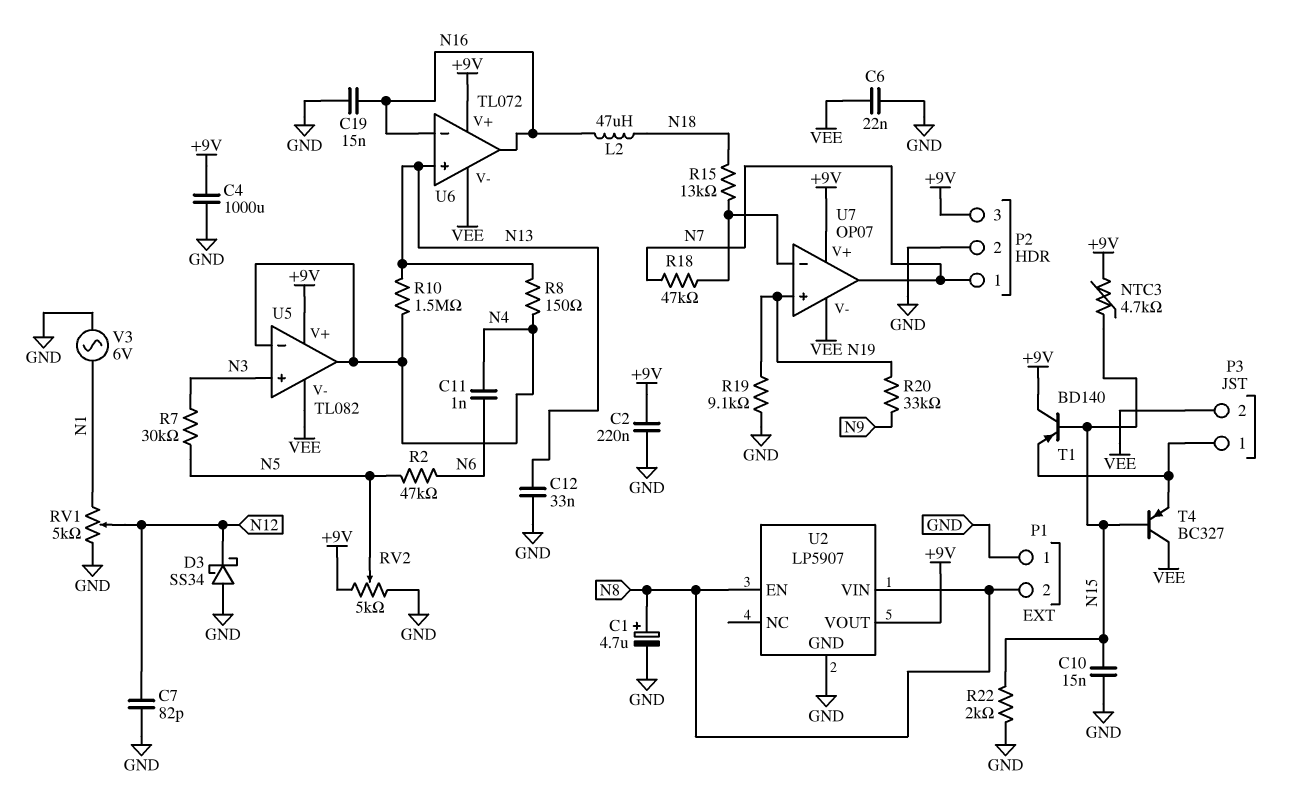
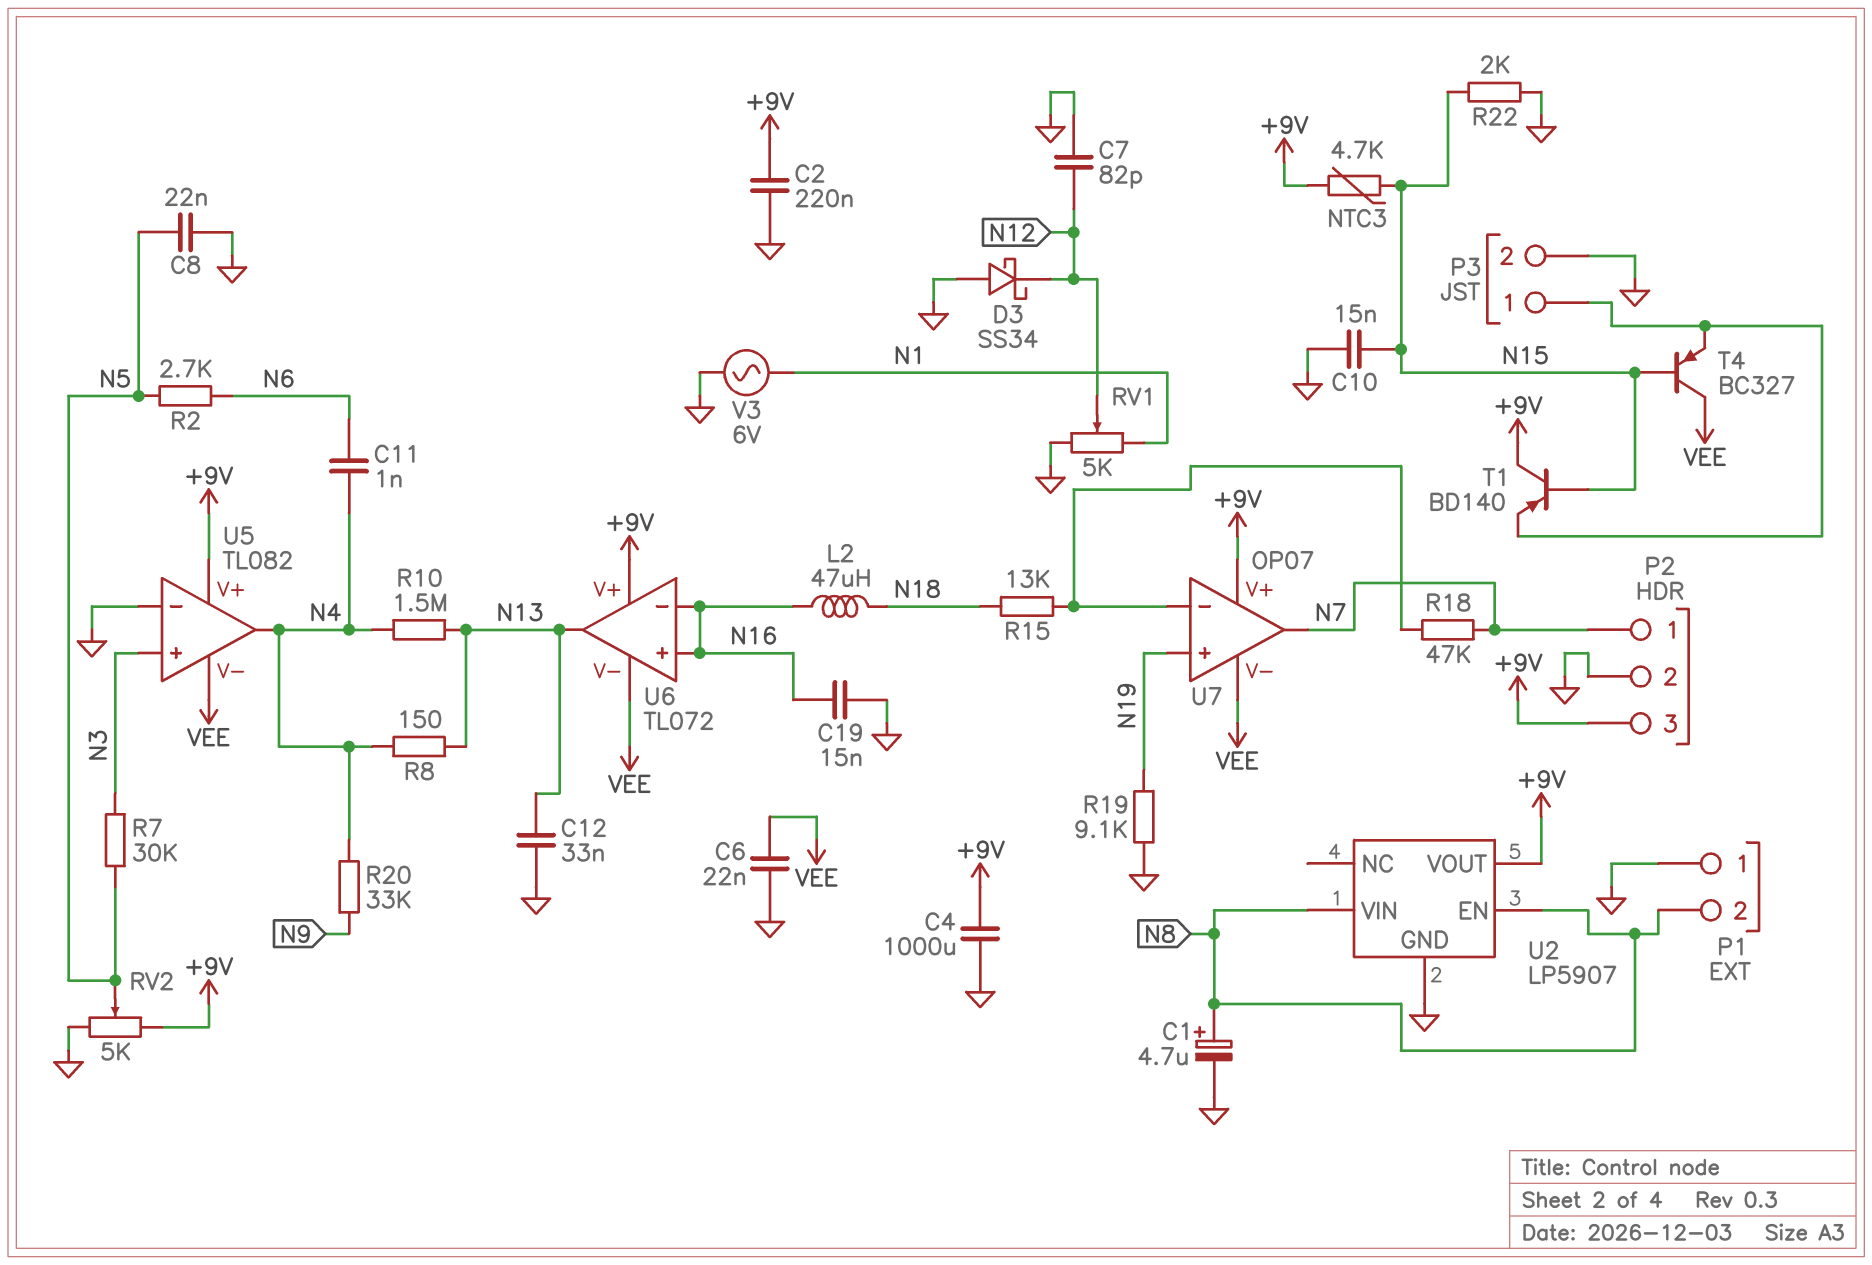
C8: none -> 22nF (GND, N5)
P3 pin 2: VEE -> GND
R2: 47k (N5, N6) -> 2.7k (N5, N6)
R20: 33k (N9, N19) -> 33k (N4, N9)
U5 pin in-: N4 -> GND
U6 pin in+: N13 -> N16
U6 pin out: N16 -> N13

